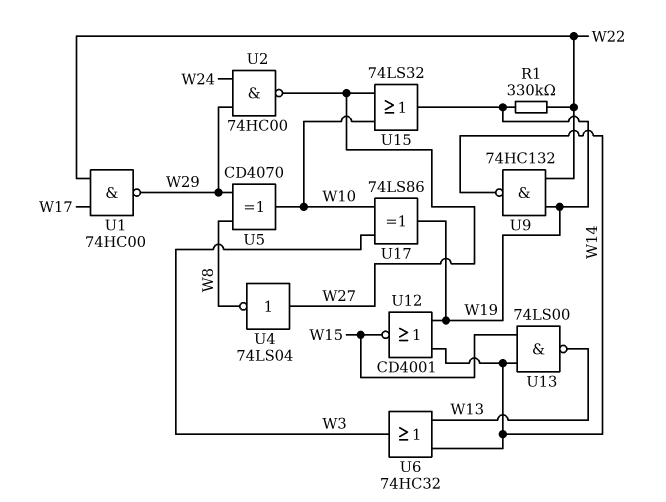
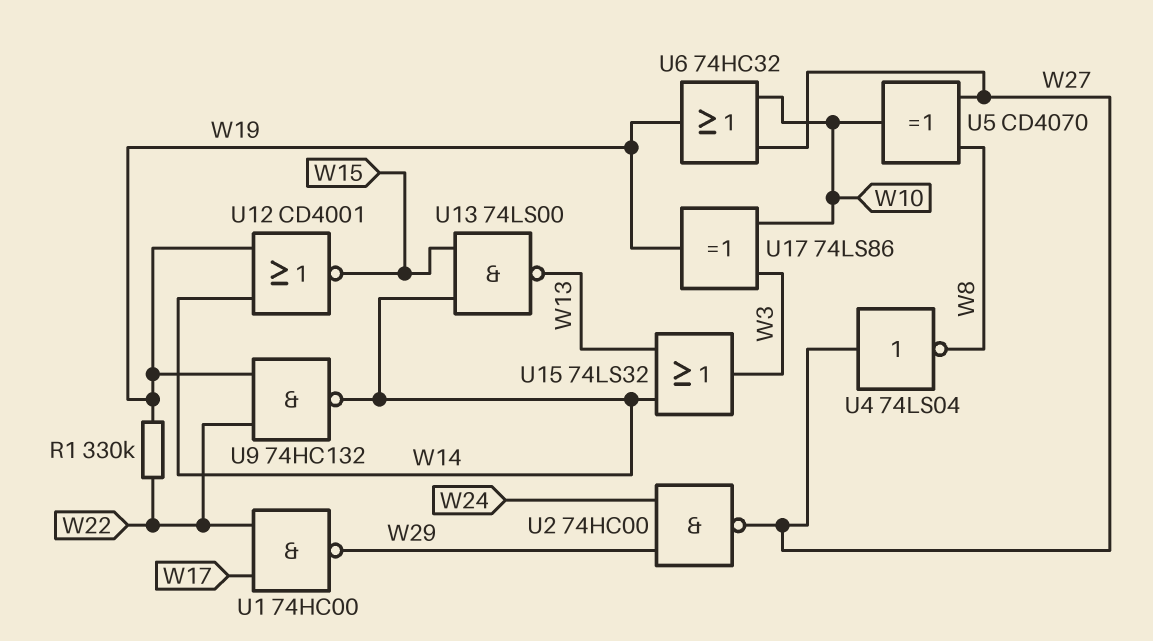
U5: XOR CD4070 (in W8, in W29, out W10) -> XOR CD4070 (in W8, in W27, out W10)
U6: OR 74HC32 (in W13, in W14, out W3) -> OR 74HC32 (in W10, in W27, out W19)
U15: OR 74LS32 (in W10, in W27, out W19) -> OR 74LS32 (in W13, in W14, out W3)

